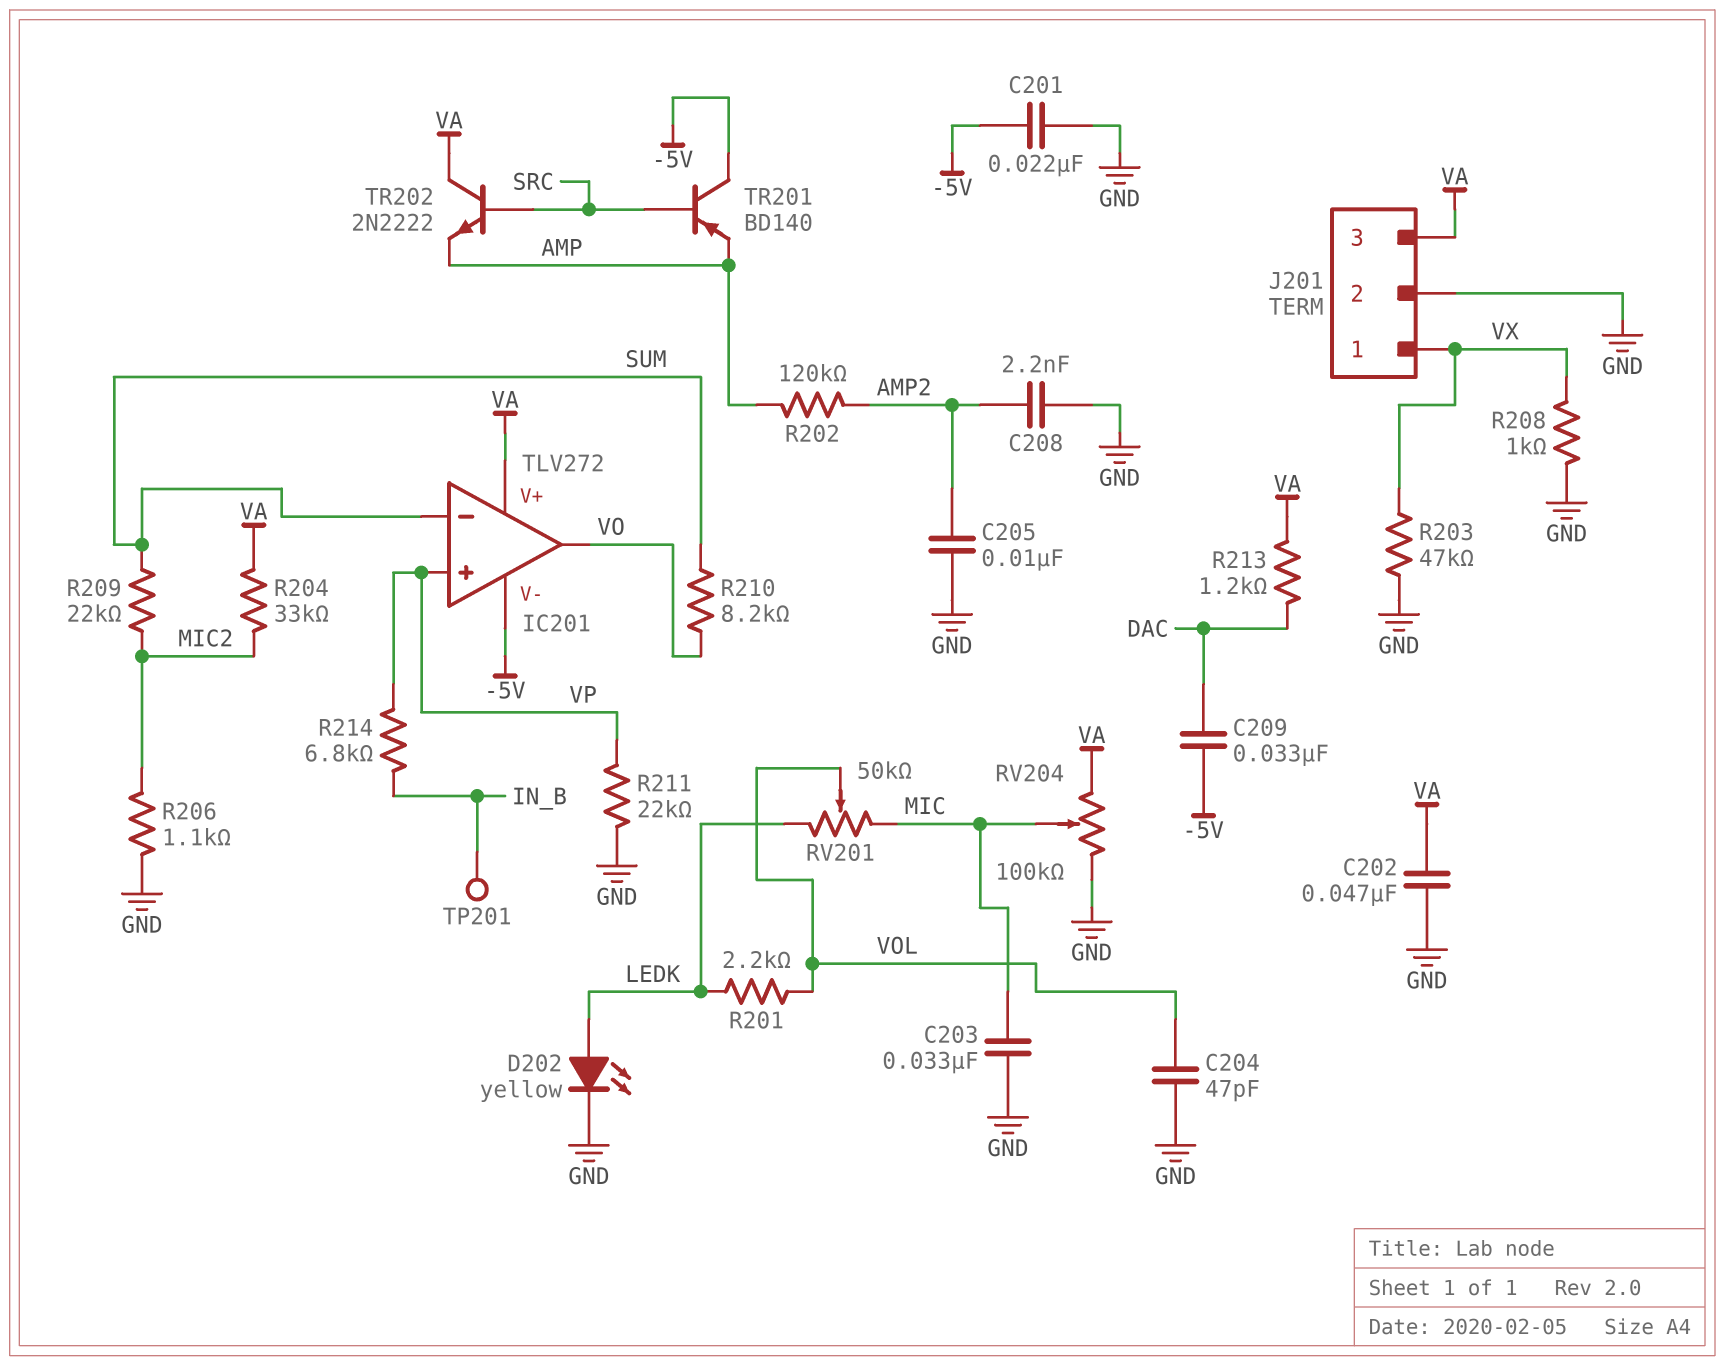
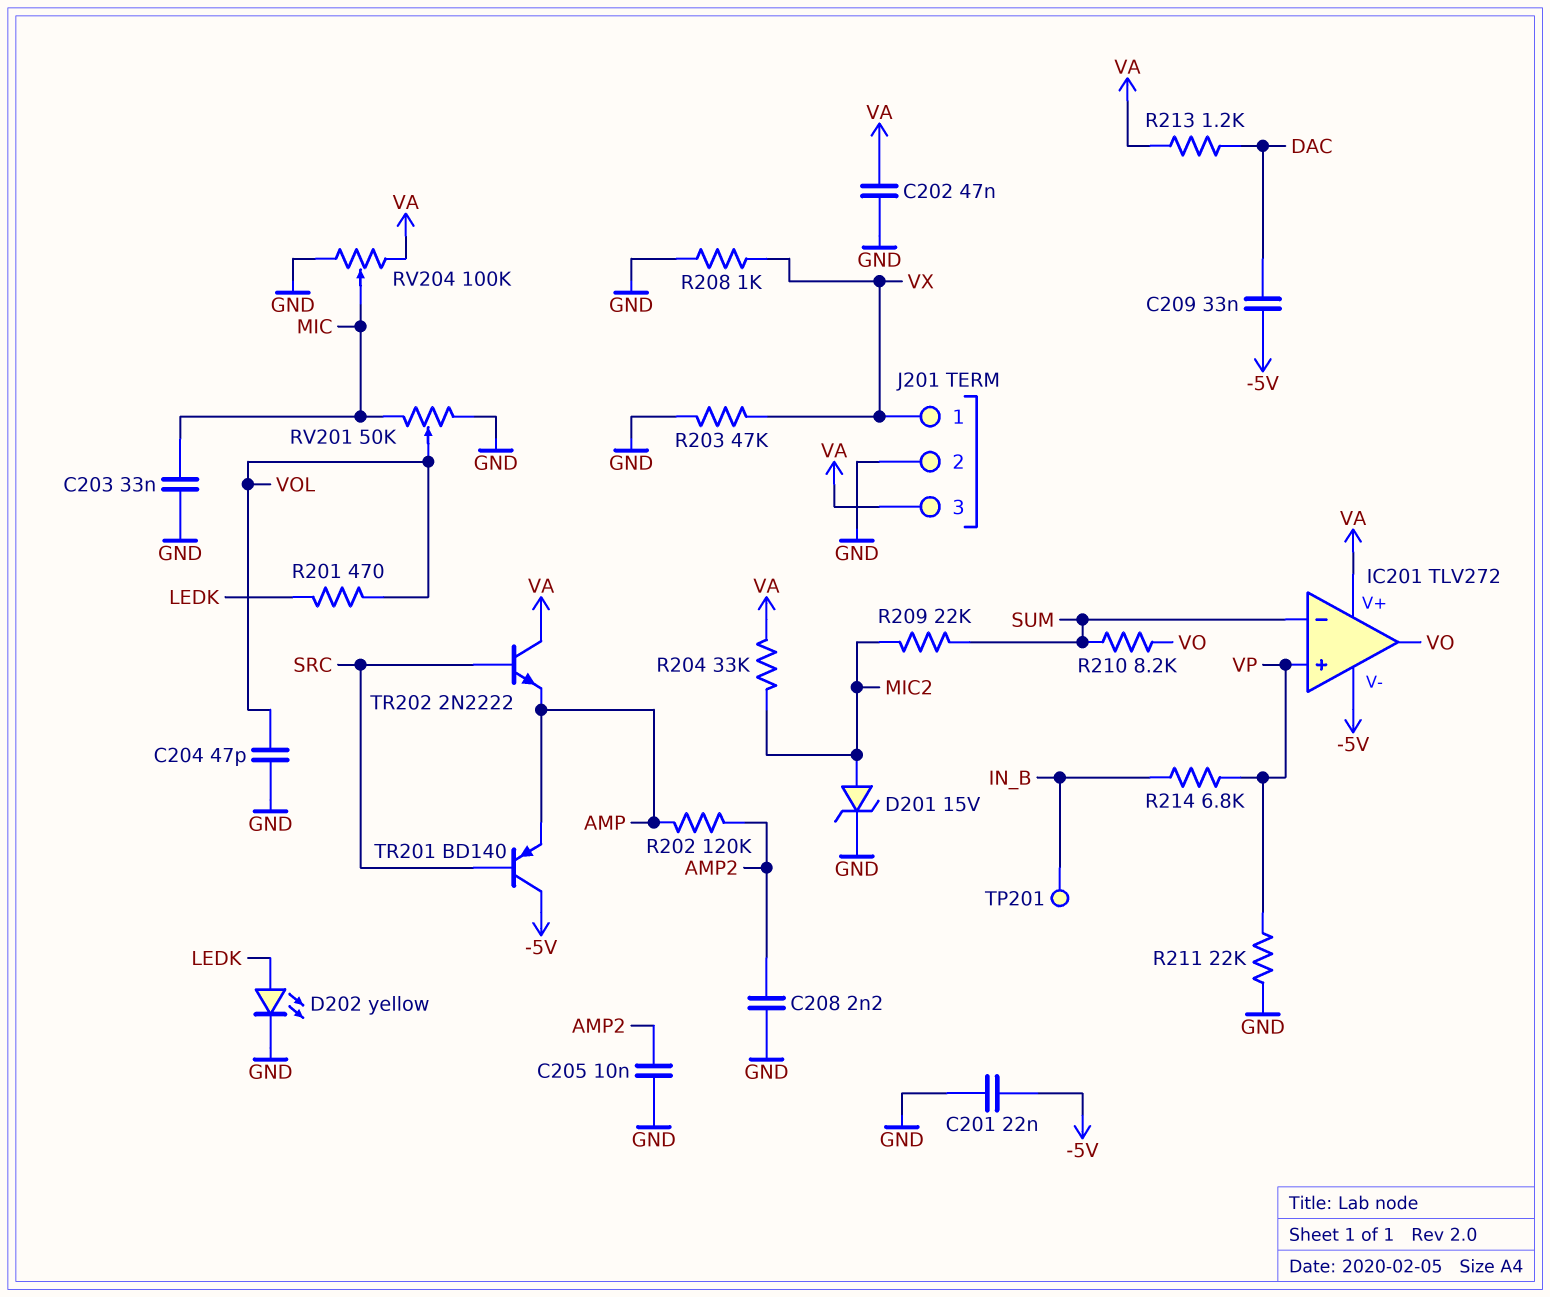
D201: none -> zener 15V (A MIC2, K GND)
R201: 2.2k (LEDK, VOL) -> 470 (LEDK, VOL)
R206: 1.1k (GND, MIC2) -> none
RV201: 50k (LEDK, MIC, wiper VOL) -> 50k (GND, MIC, wiper VOL)

